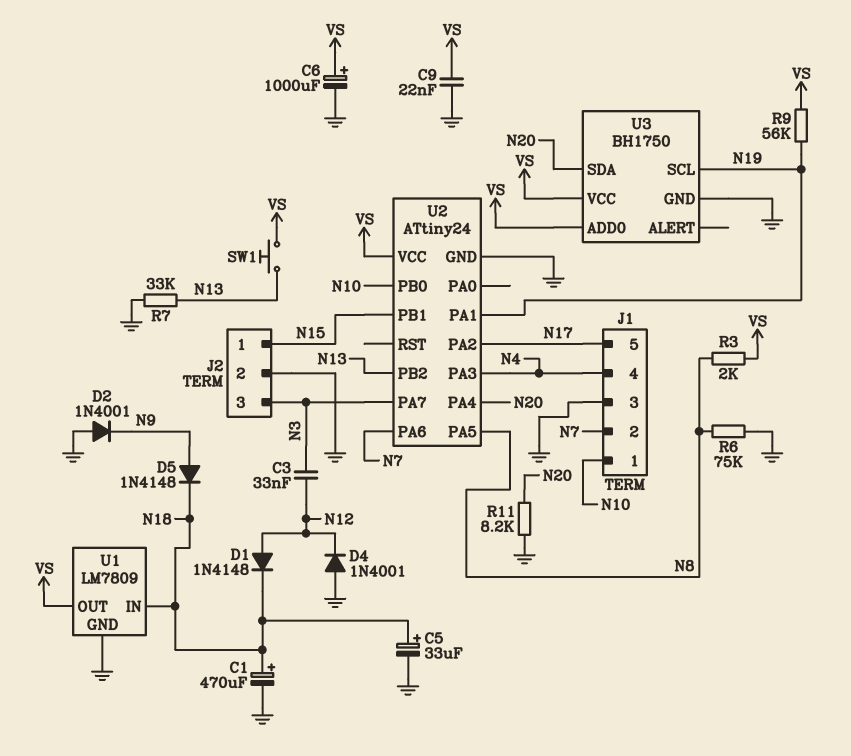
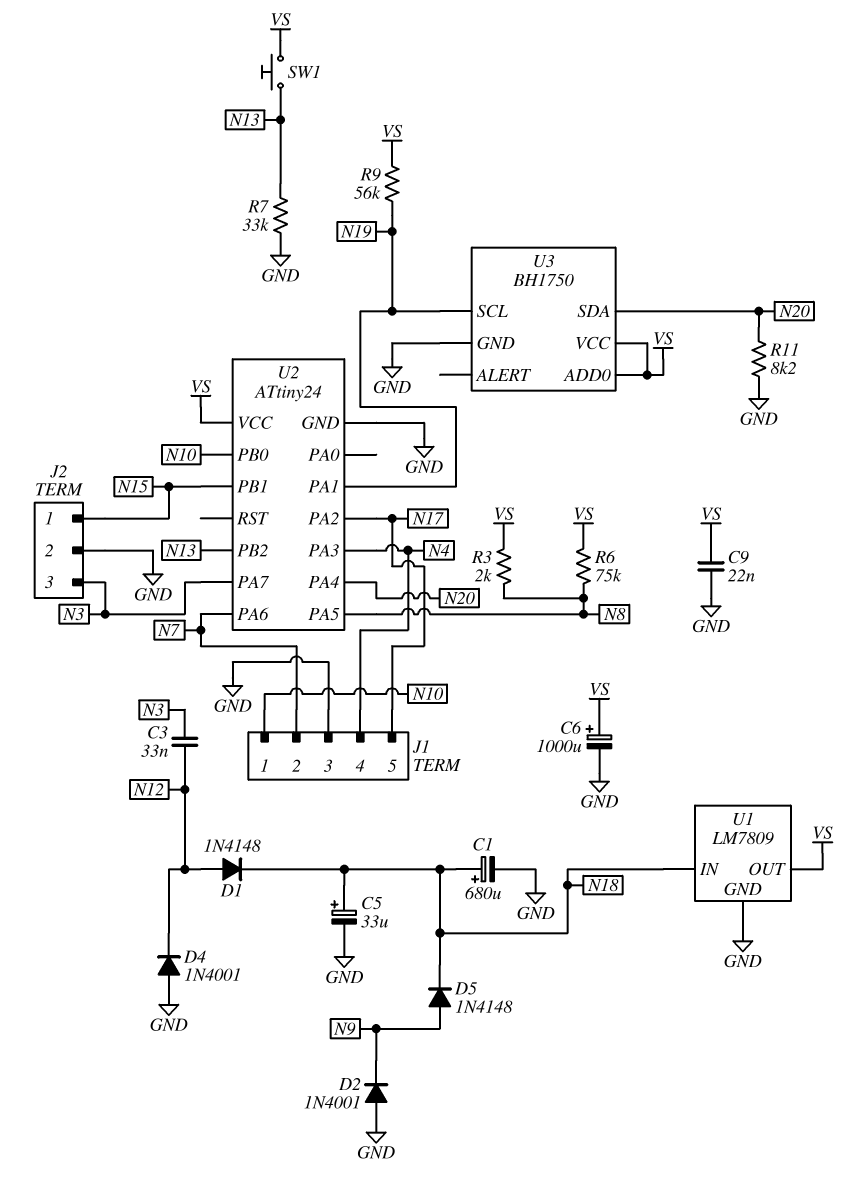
C1: 470uF (plus N18, minus GND) -> 680uF (plus N18, minus GND)
R6: 75k (GND, N8) -> 75k (N8, VS)

